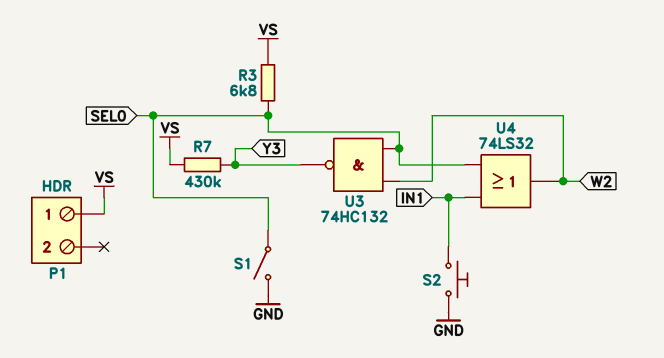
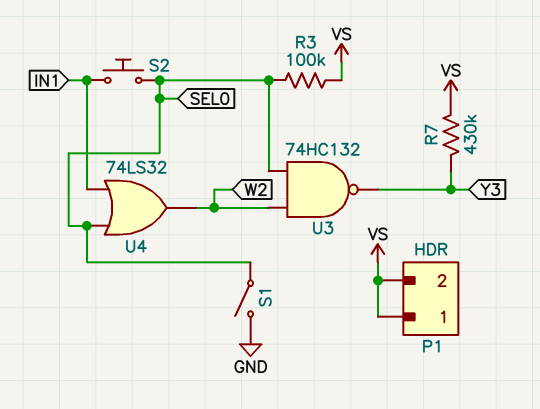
P1 pin 2: none -> VS
R3: 6.8k (SEL0, VS) -> 100k (SEL0, VS)
S2: button (GND, IN1) -> button (IN1, SEL0)

